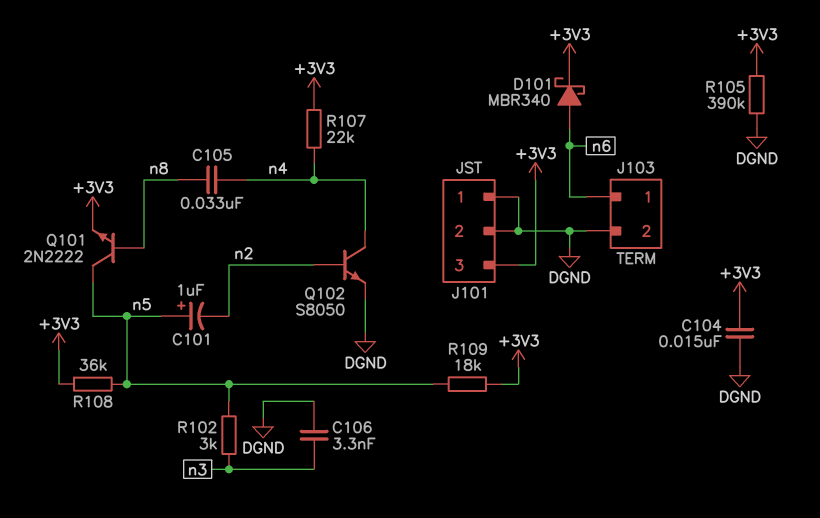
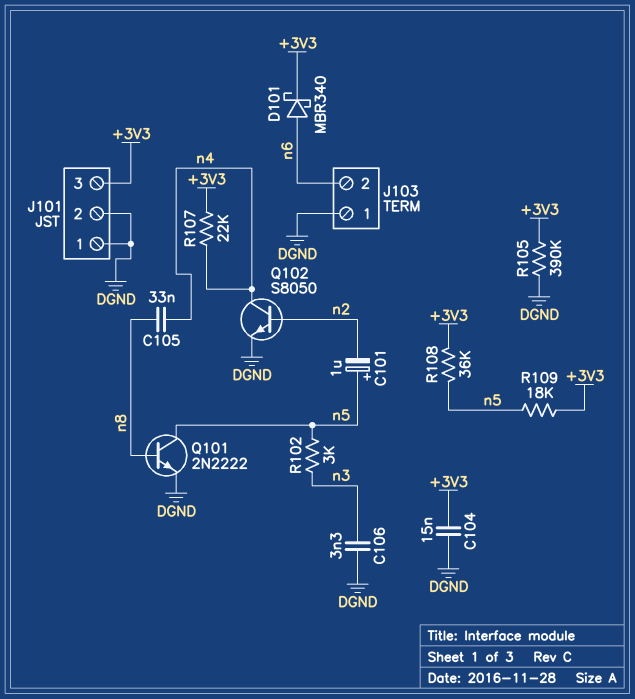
J103 pin 1: n6 -> DGND
J103 pin 2: DGND -> n6
Q101: NPN 2N2222 (B n8, C n5, E +3V3) -> NPN 2N2222 (B n8, C n5, E DGND)

